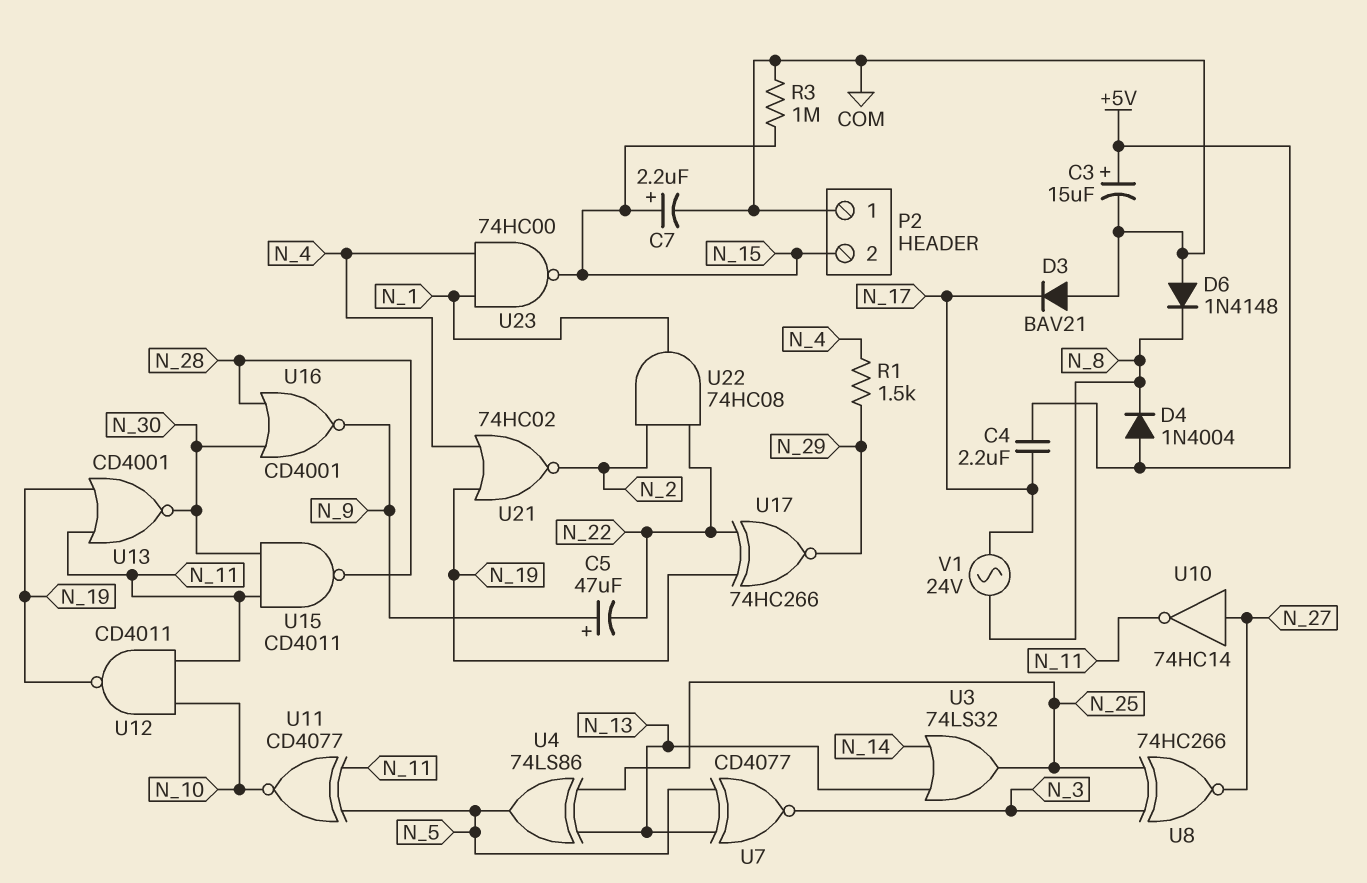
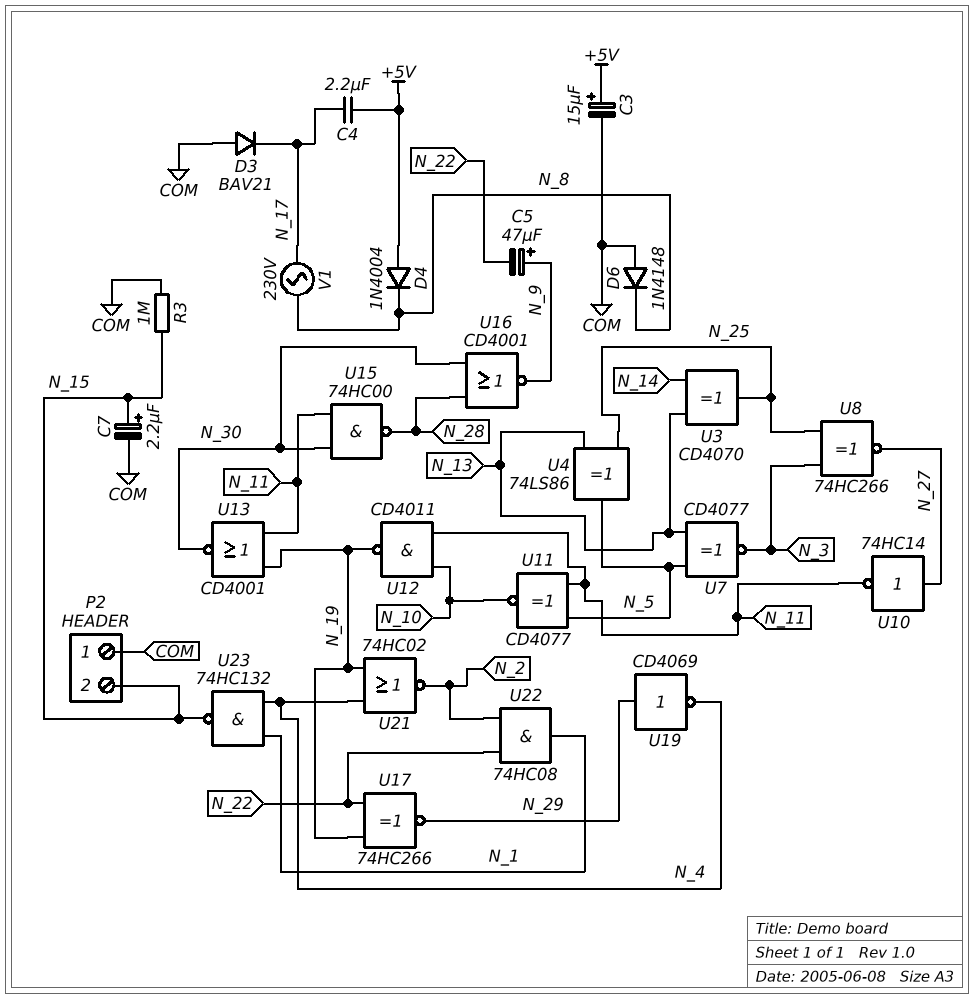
R1: 1.5k (N_4, N_29) -> none
U3: OR 74LS32 (in N_13, in N_14, out N_25) -> XOR CD4070 (in N_13, in N_14, out N_25)
U15: NAND CD4011 (in N_11, in N_30, out N_28) -> NAND 74HC00 (in N_11, in N_30, out N_28)
U19: none -> NOT CD4069 (in N_29, out N_4)
U23: NAND 74HC00 (in N_1, in N_4, out N_15) -> NAND 74HC132 (in N_1, in N_4, out N_15)
V1: AC 24V (N_8, N_17) -> AC 230V (N_8, N_17)

